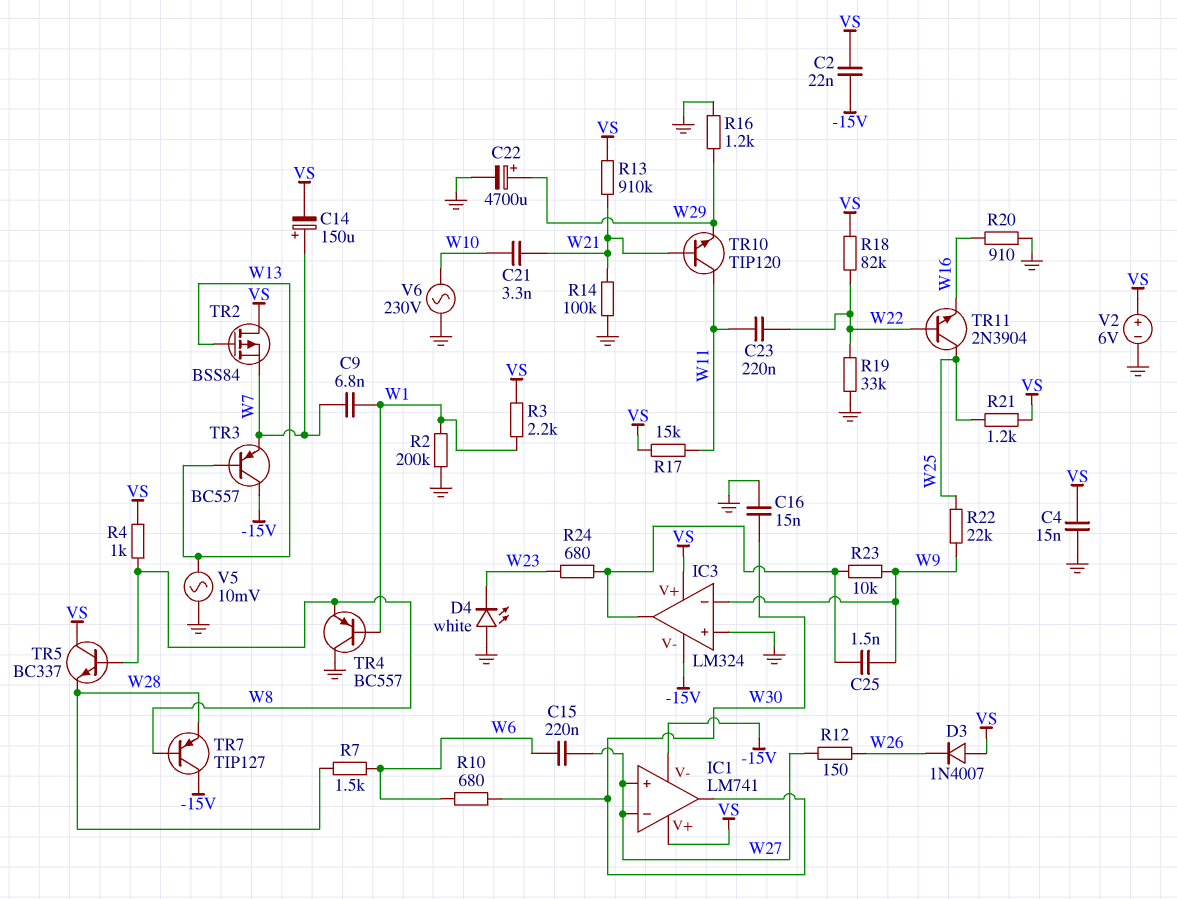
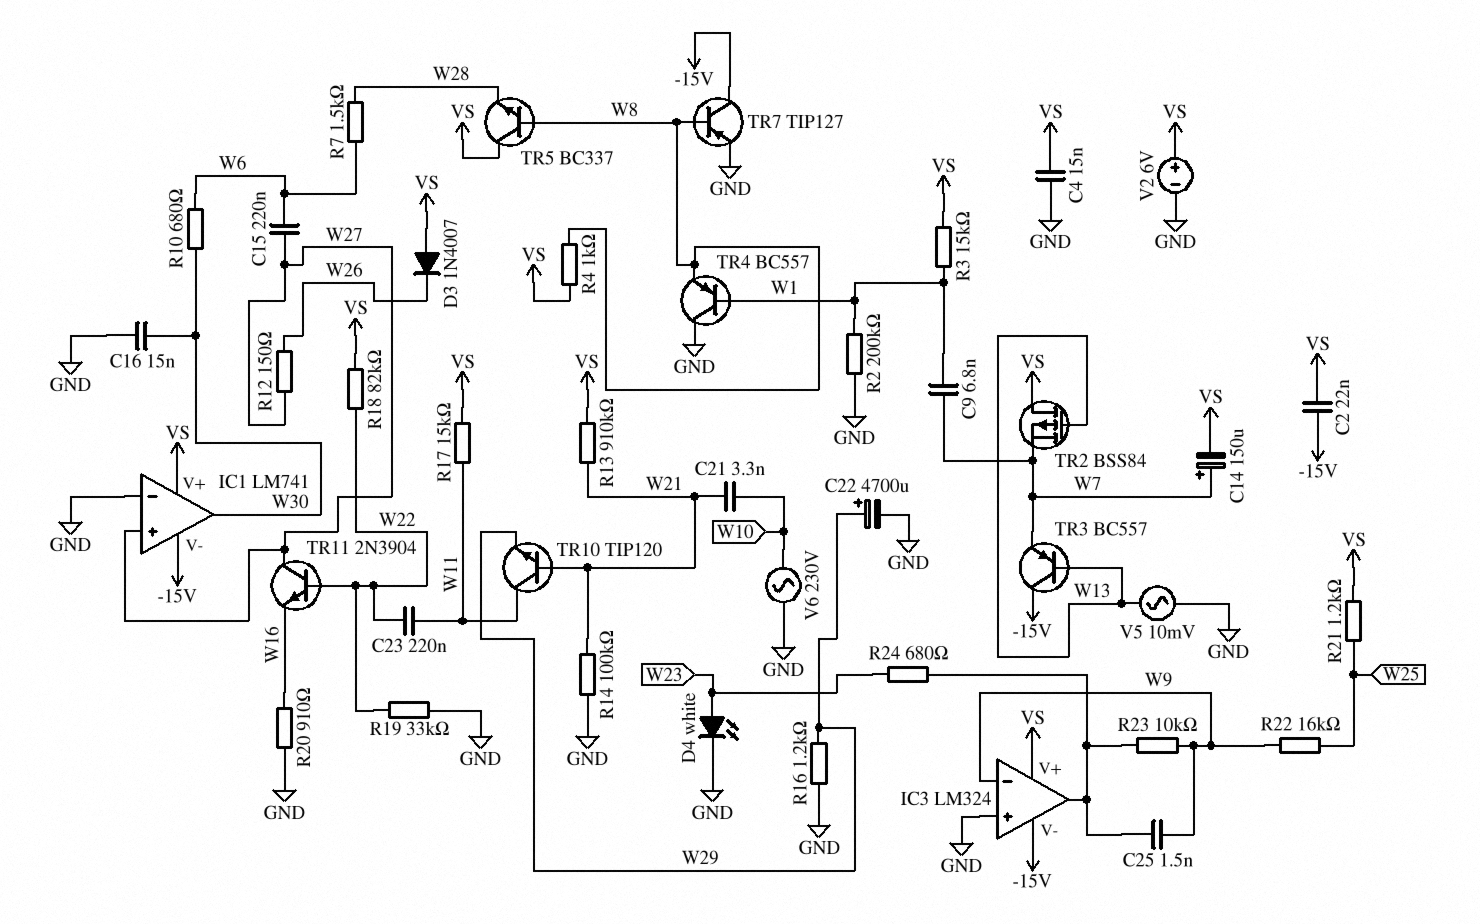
D4: LED white (A GND, K W23) -> LED white (A W23, K GND)
IC1 pin in-: W27 -> GND
R3: 2.2k (VS, W1) -> 15k (VS, W1)
R22: 22k (W9, W25) -> 16k (W9, W25)
TR7: PNP TIP127 (B W8, C -15V, E W28) -> PNP TIP127 (B W8, C -15V, E GND)
TR11: NPN 2N3904 (B W22, C W25, E W16) -> NPN 2N3904 (B W22, C W27, E W16)

